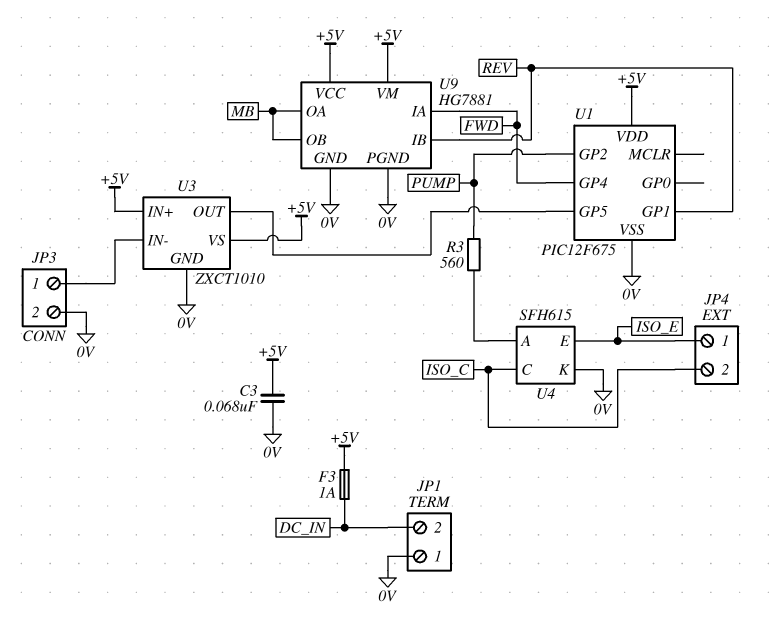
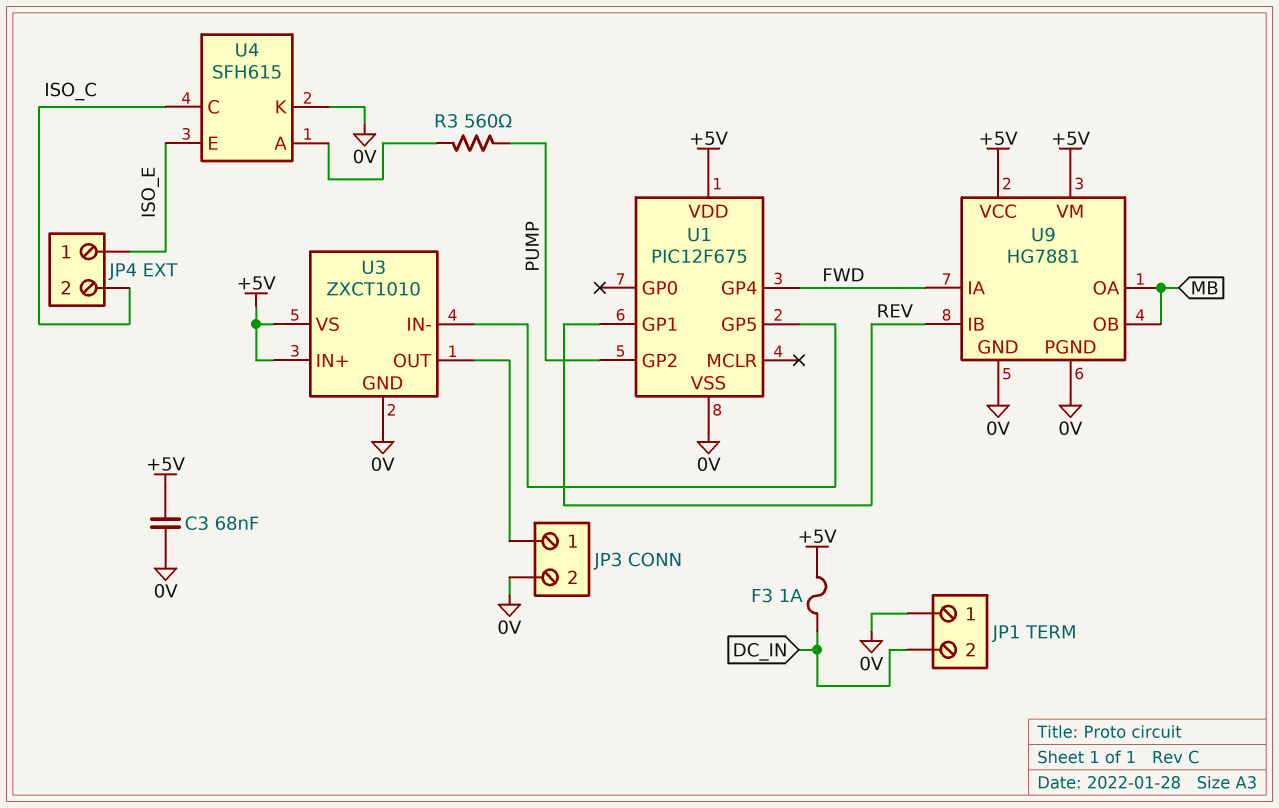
U3 pin IN-: JP3/1 -> U1/GP5
U3 pin OUT: U1/GP5 -> JP3/1

